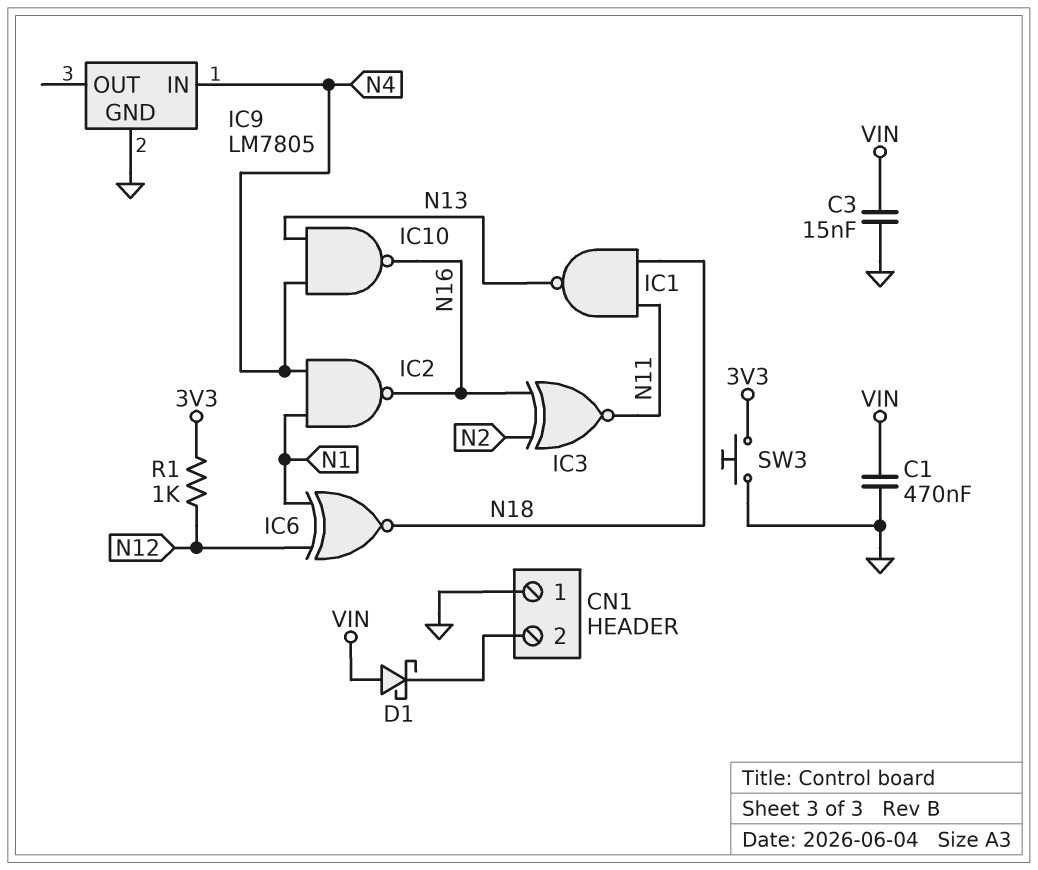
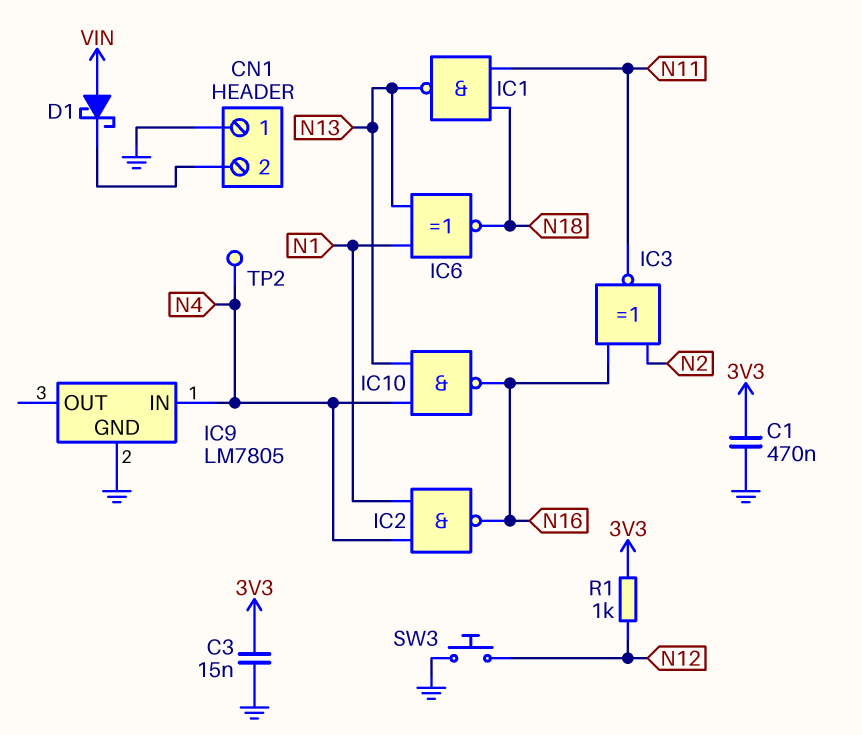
C1: 470nF (GND, VIN) -> 470nF (3V3, GND)
C3: 15nF (GND, VIN) -> 15nF (3V3, GND)
IC6: XNOR (in N1, in N12, out N18) -> XNOR (in N1, in N13, out N18)
SW3: button (3V3, GND) -> button (GND, N12)
TP2: none -> test point (N4)

